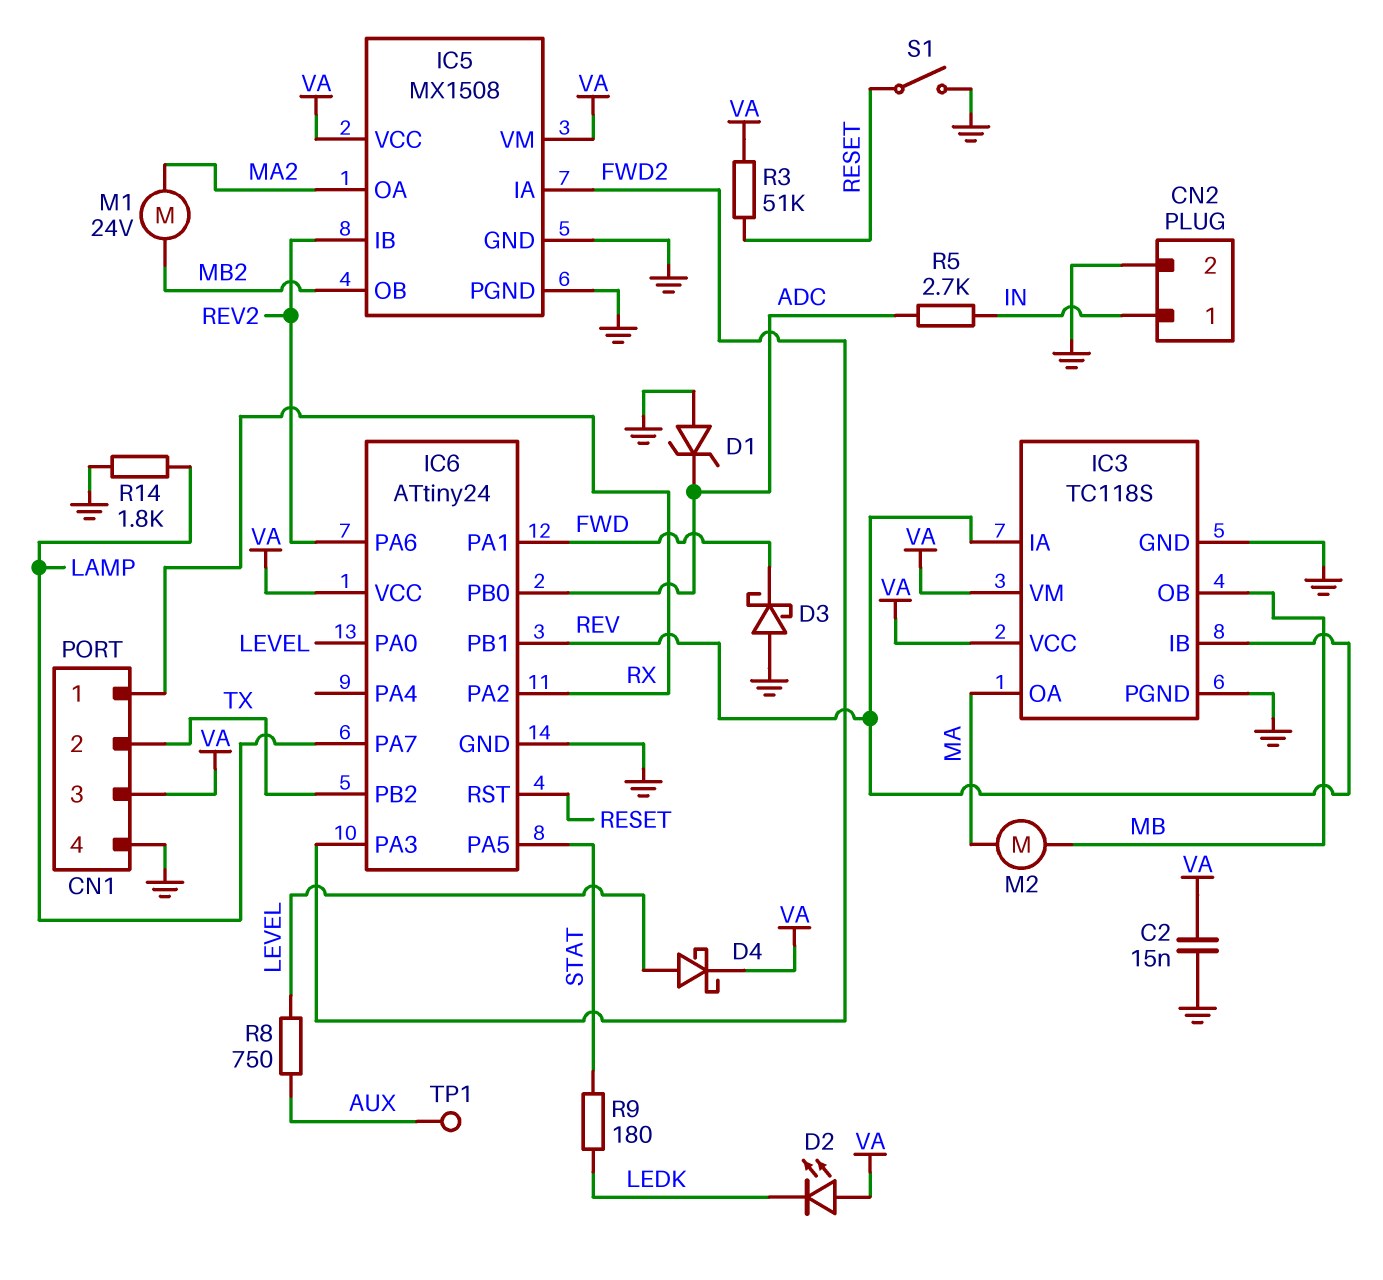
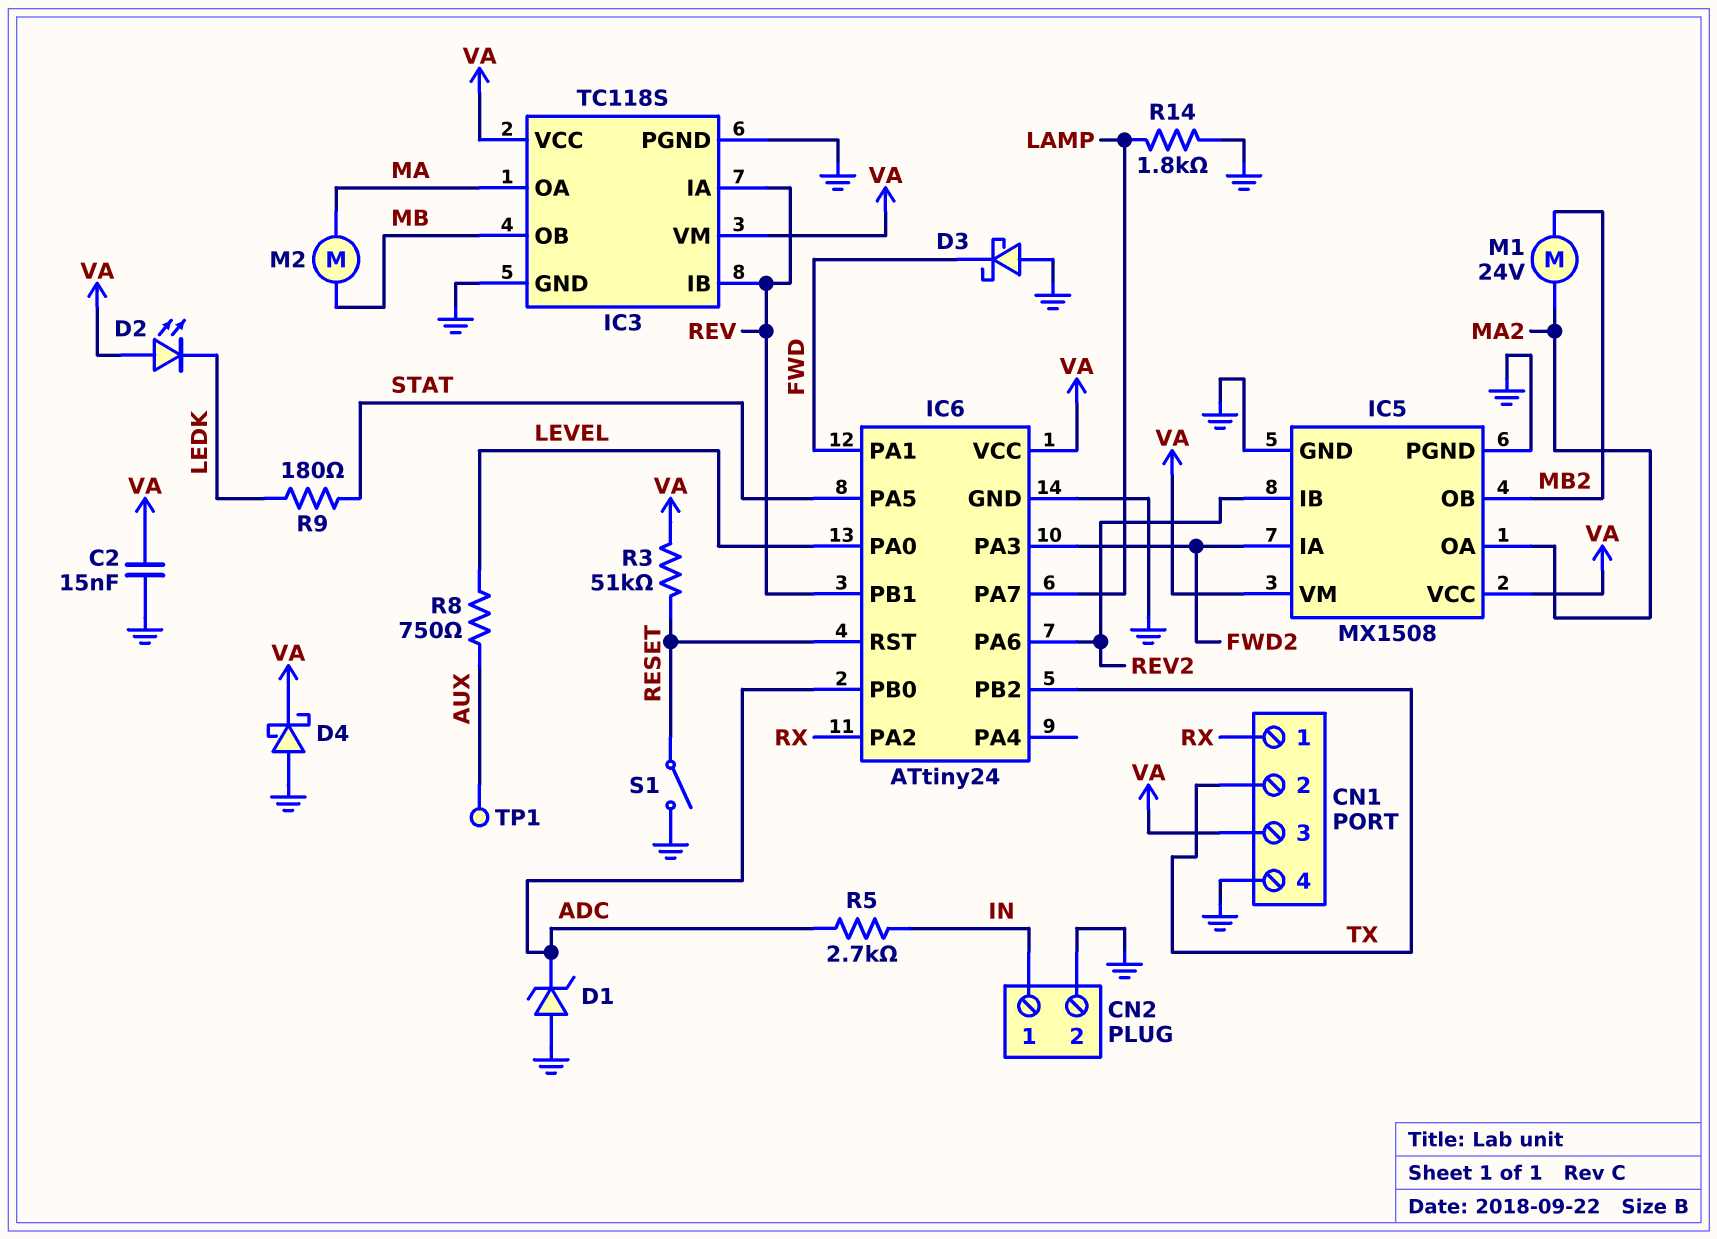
D4: schottky (A LEVEL, K VA) -> schottky (A GND, K VA)

